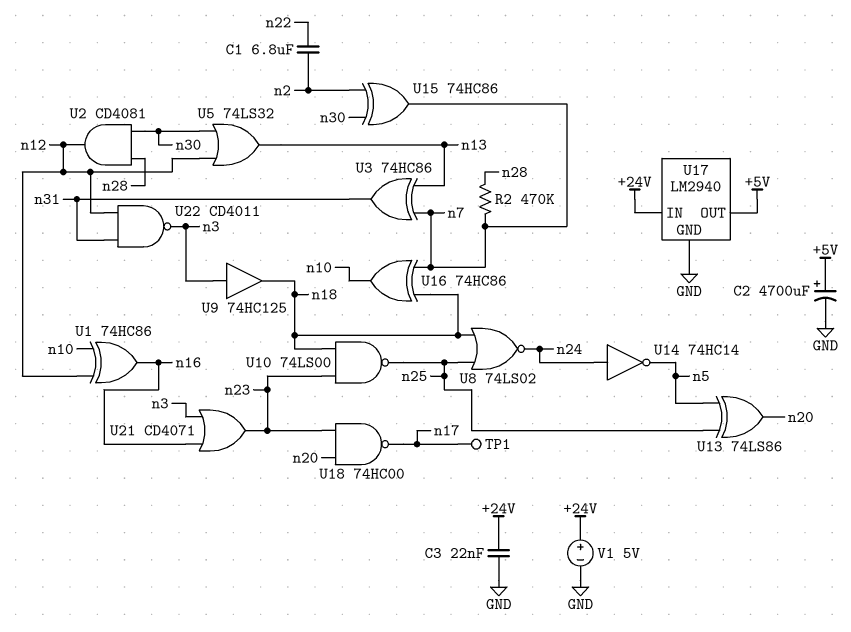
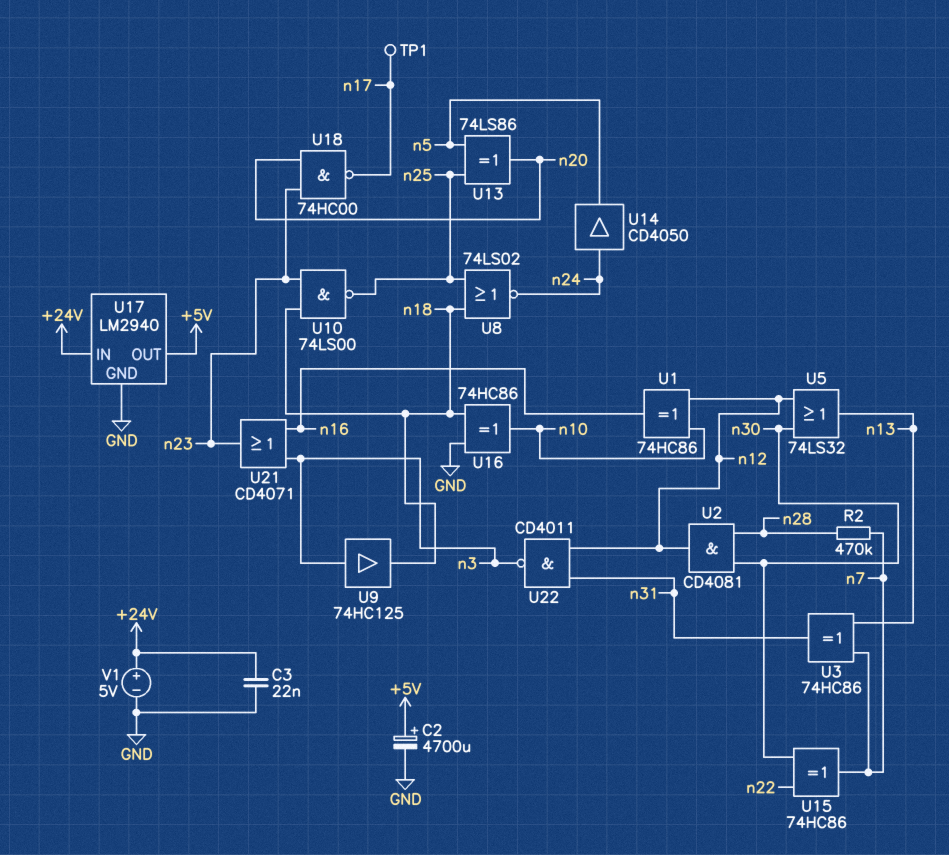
C1: 6.8uF (n2, n22) -> none
U14: NOT 74HC14 (in n24, out n5) -> buffer CD4050 (in n24, out n5)
U15: XOR 74HC86 (in n2, in n30, out n7) -> XOR 74HC86 (in n22, in n30, out n7)
U16: XOR 74HC86 (in n7, in n18, out n10) -> XOR 74HC86 (in GND, in n18, out n10)

